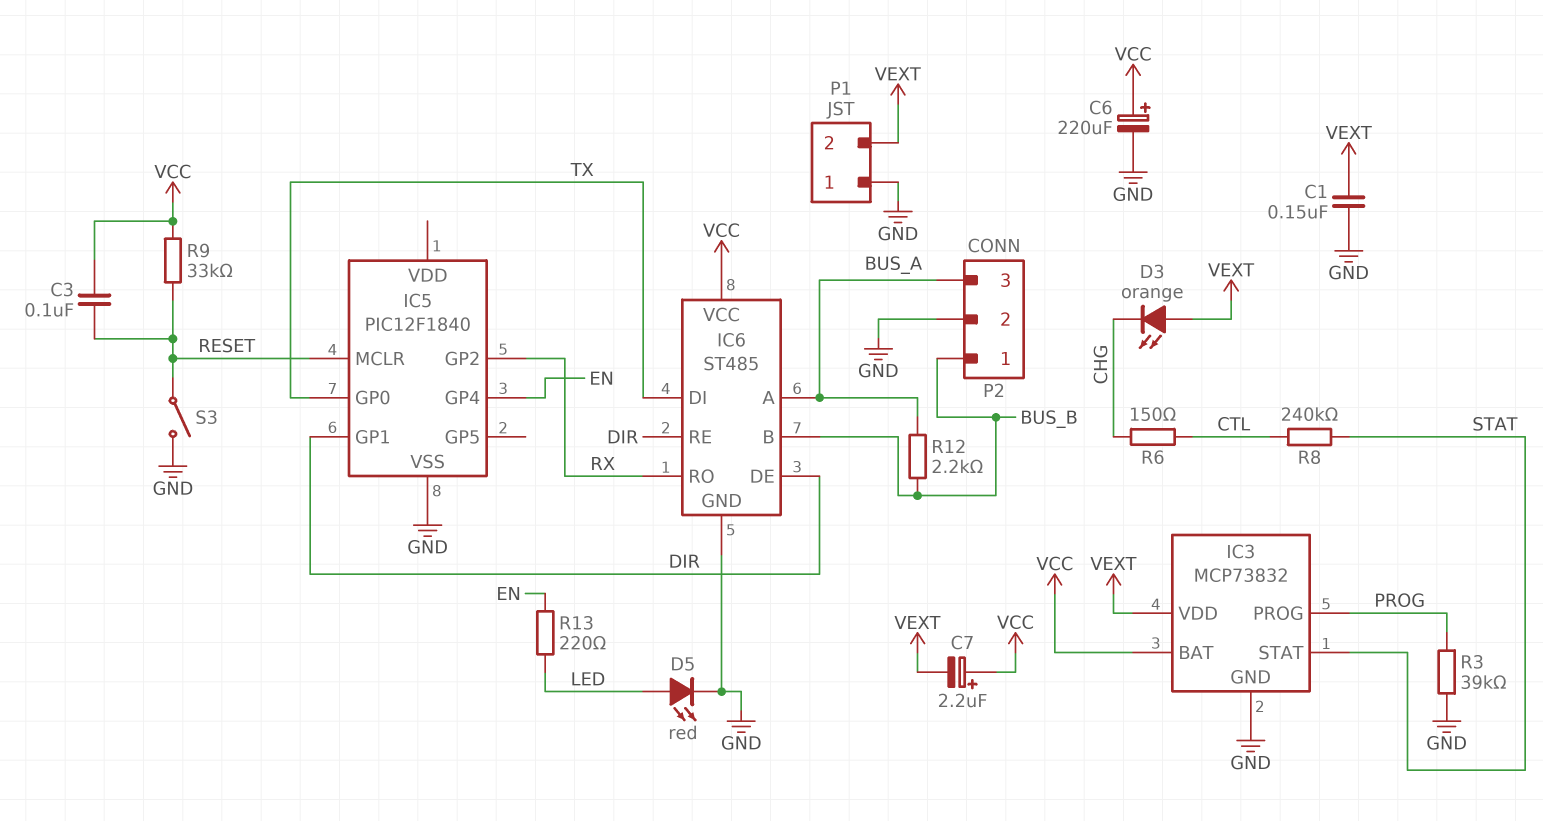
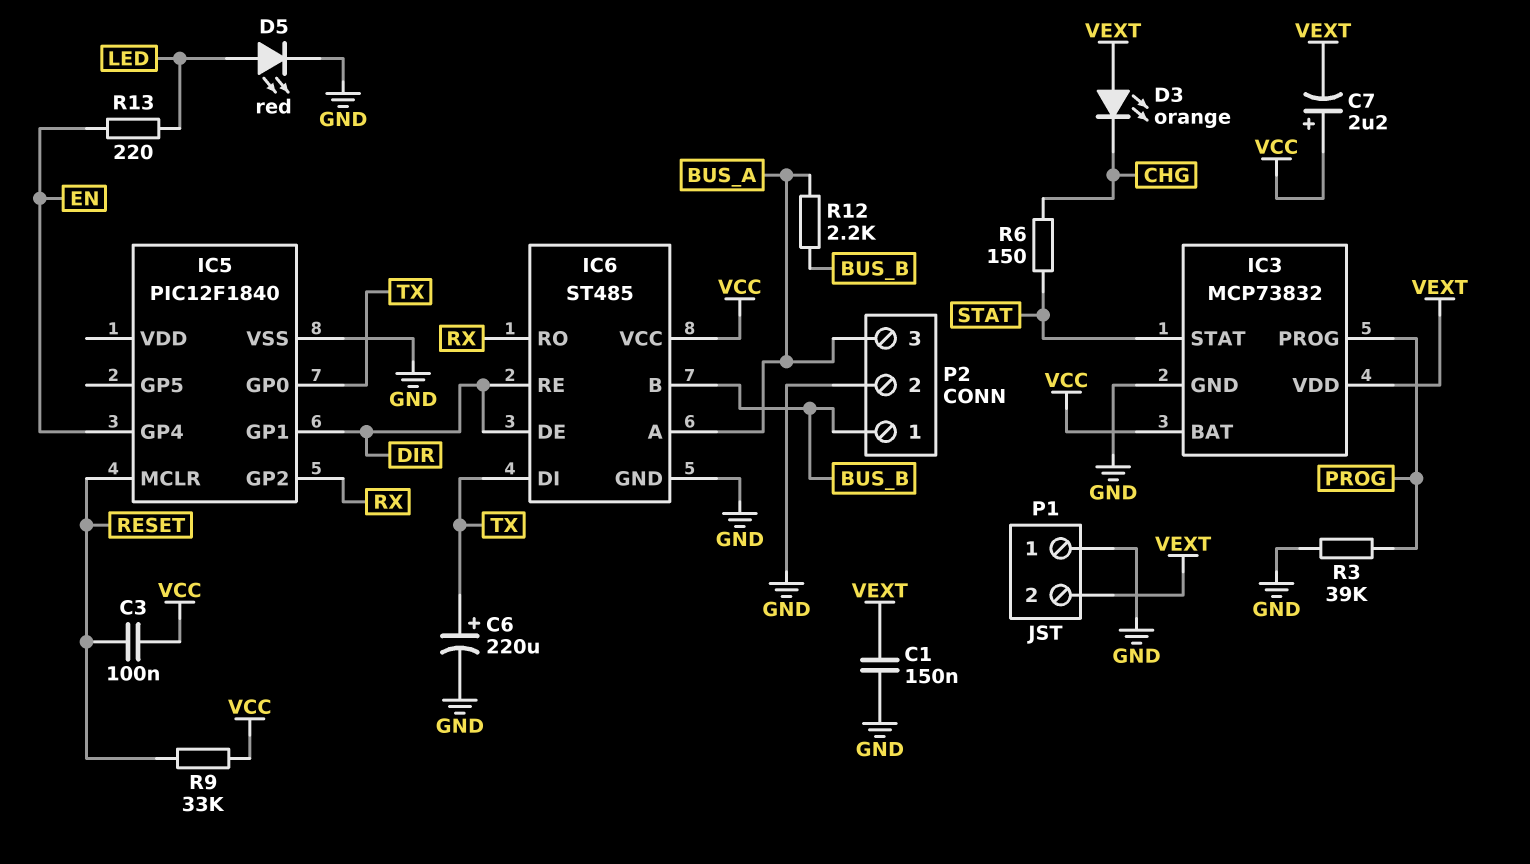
C6: 220uF (plus VCC, minus GND) -> 220uF (plus TX, minus GND)
R6: 150 (CHG, CTL) -> 150 (CHG, STAT)
R8: 240k (CTL, STAT) -> none
S3: switch (GND, RESET) -> none

